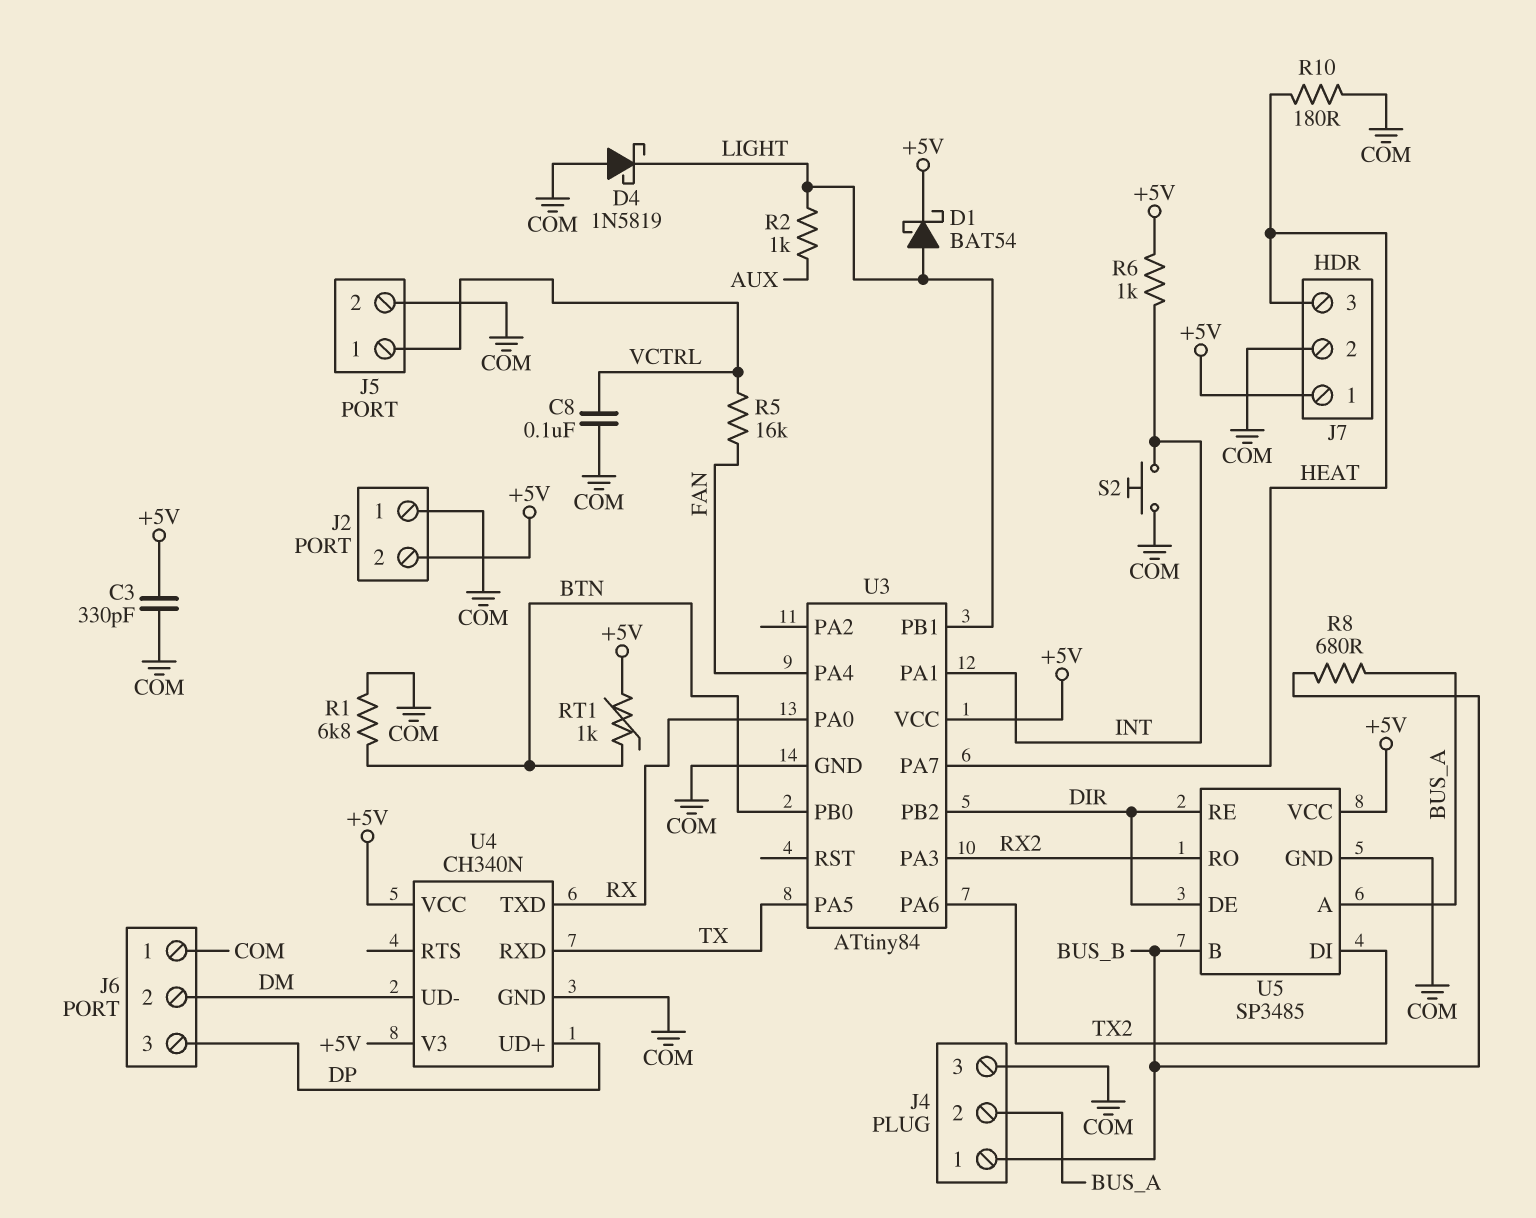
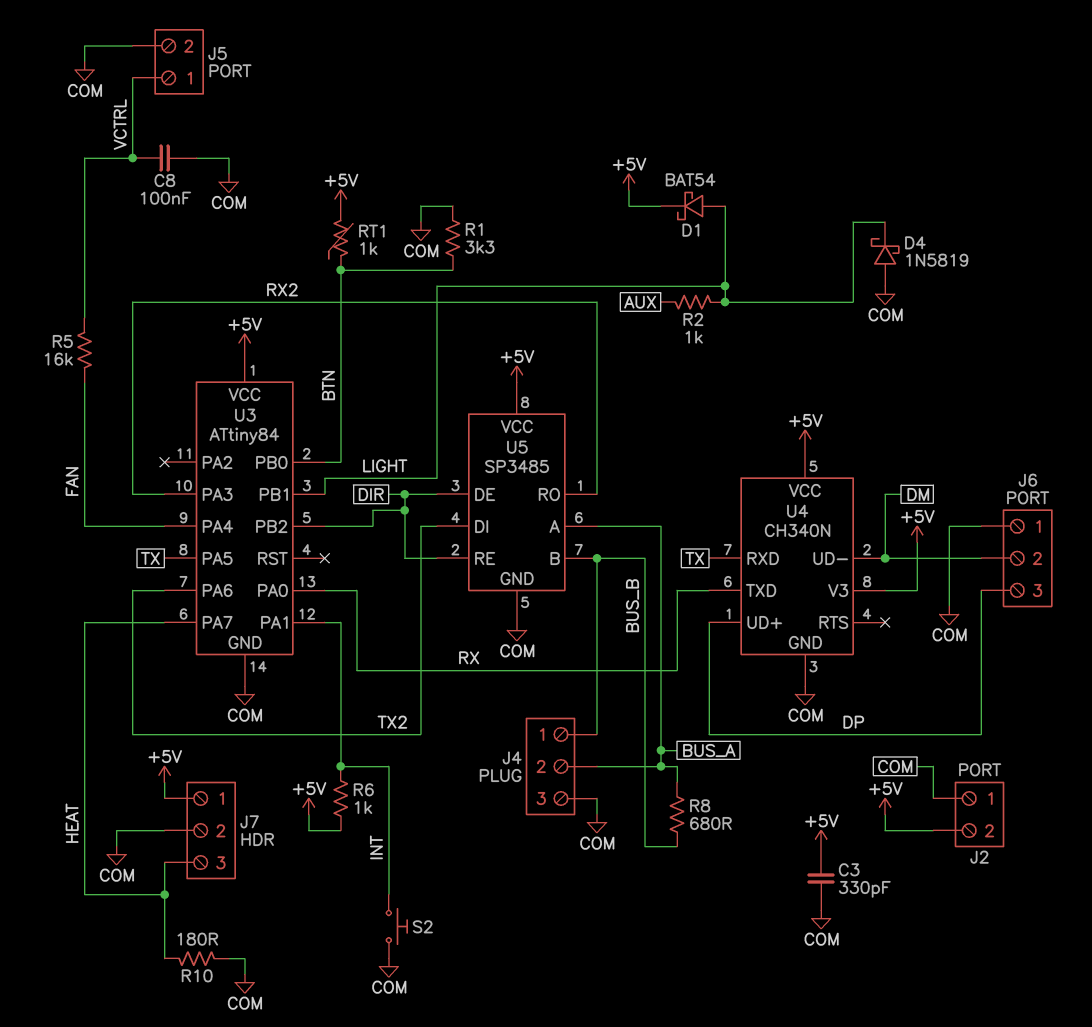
R1: 6.8k (BTN, COM) -> 3.3k (BTN, COM)

